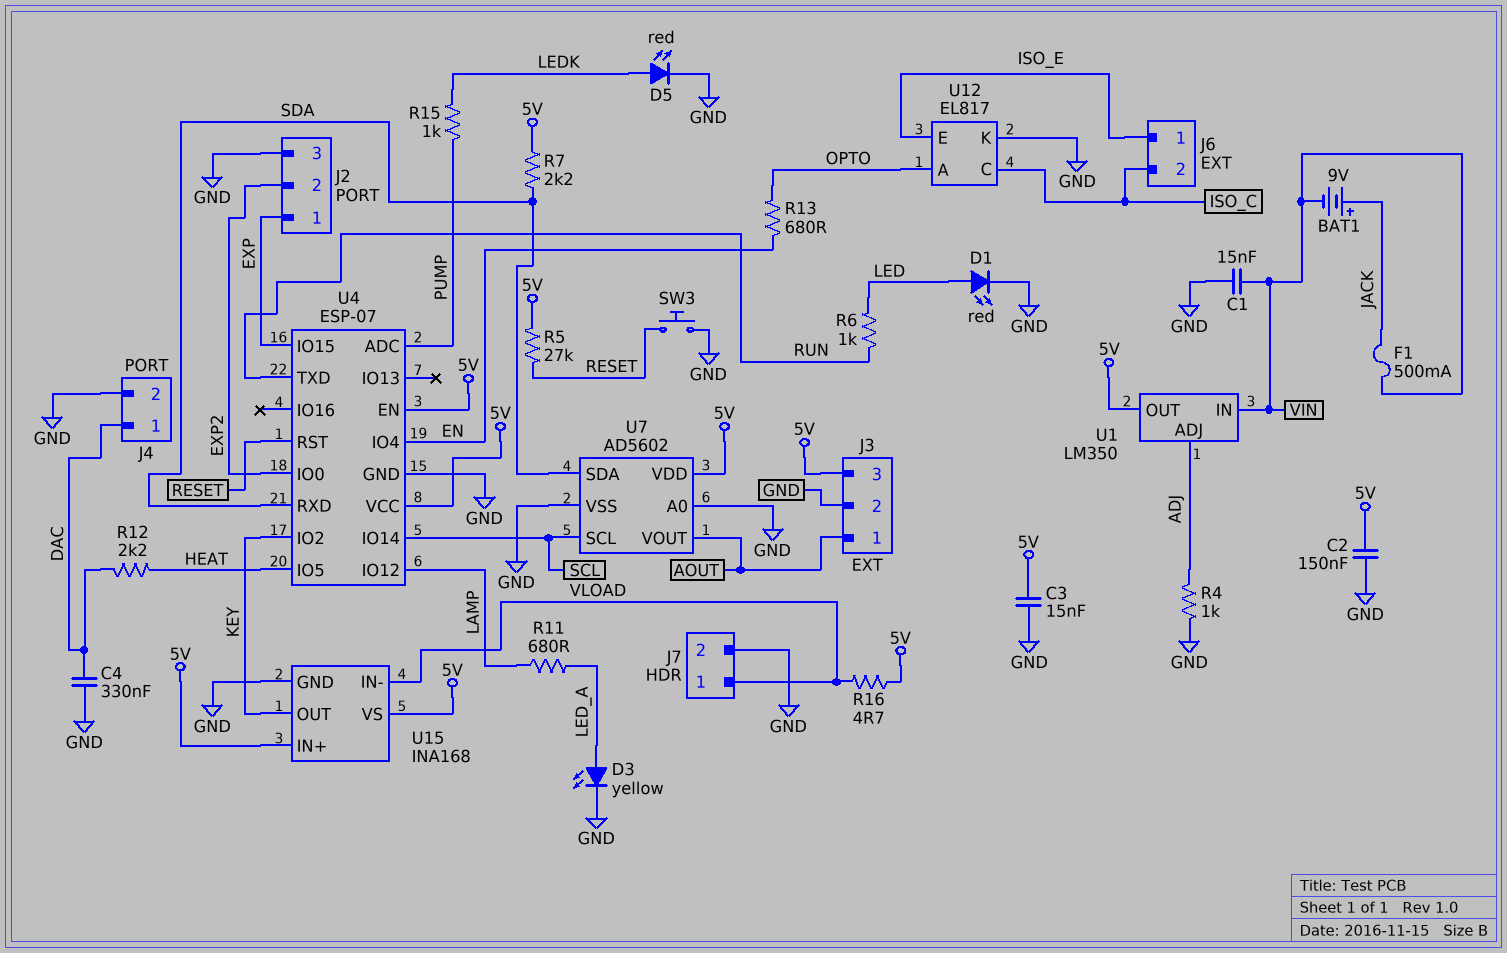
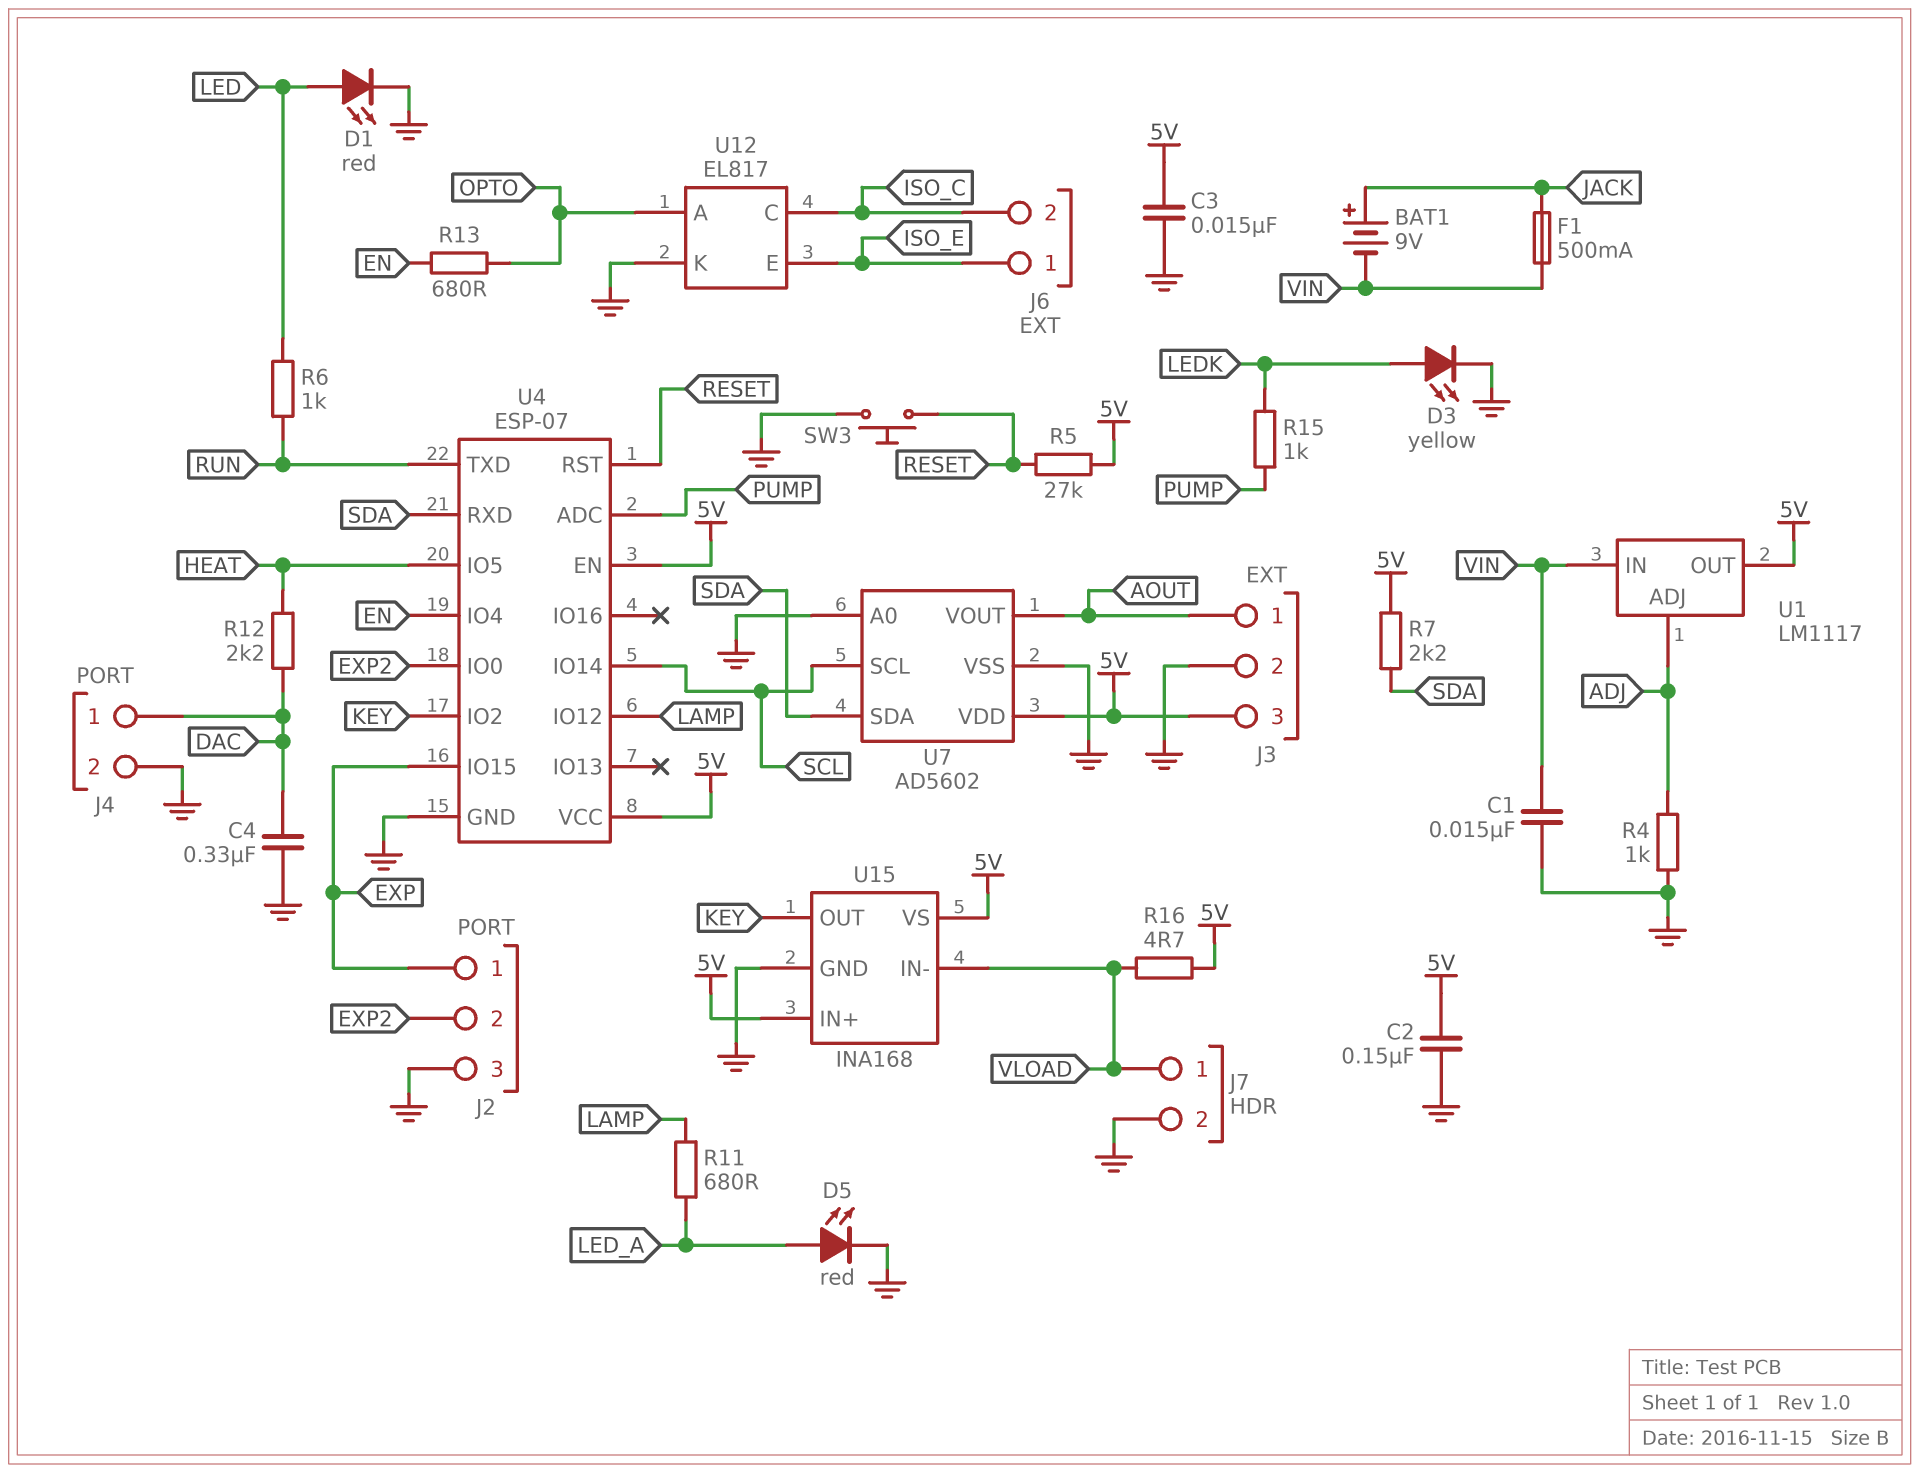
D3: LED yellow (A LED_A, K GND) -> LED yellow (A LEDK, K GND)
D5: LED red (A LEDK, K GND) -> LED red (A LED_A, K GND)
U1: LM350 -> LM1117

